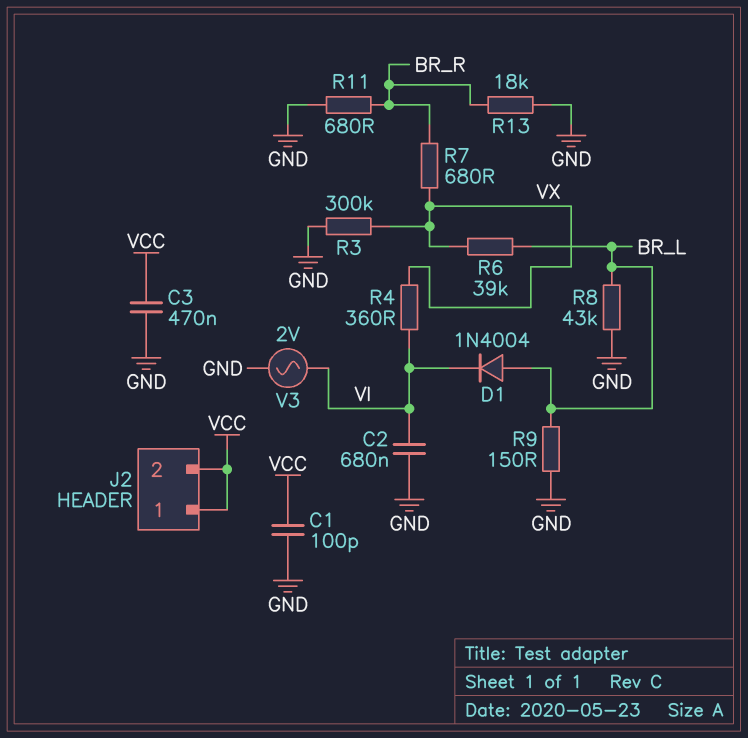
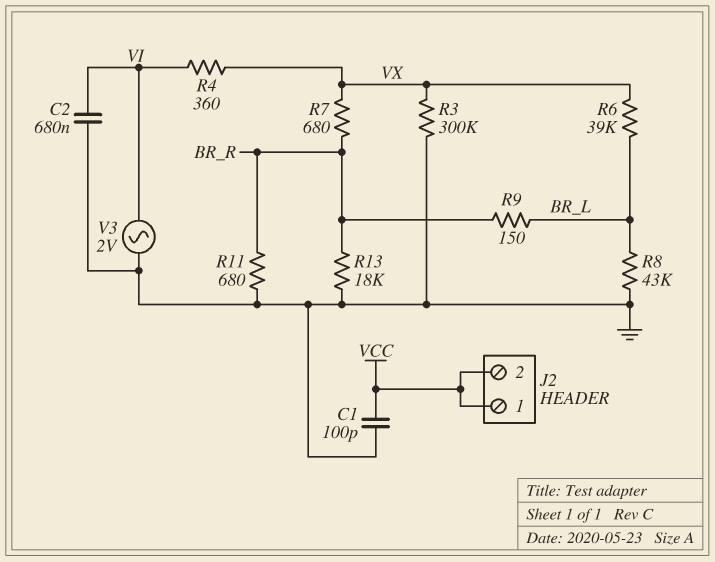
C3: 470nF (GND, VCC) -> none
D1: diode 1N4004 (A BR_L, K VI) -> none
R9: 150 (BR_L, GND) -> 150 (BR_L, BR_R)

